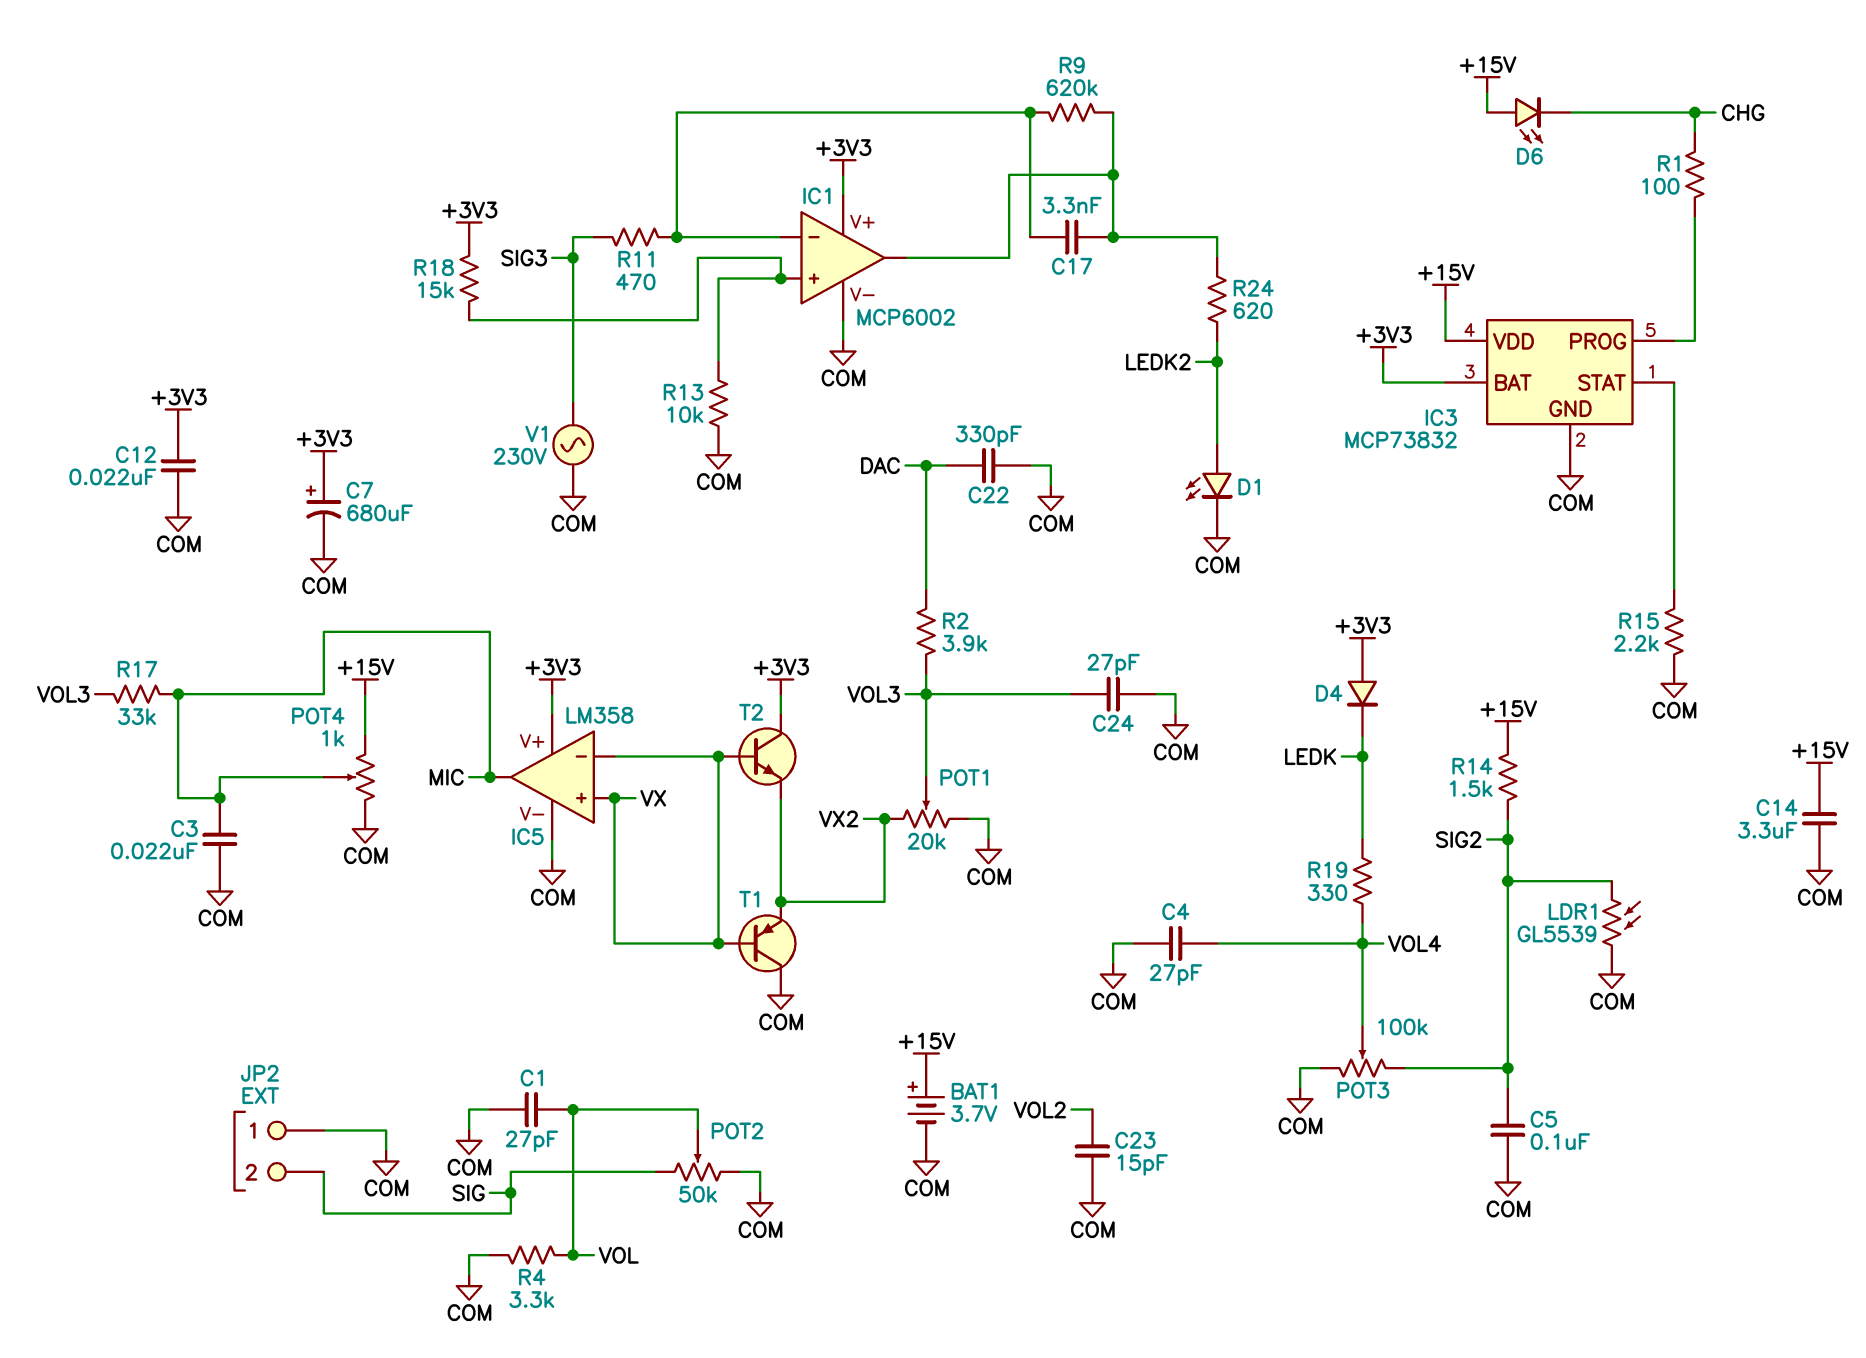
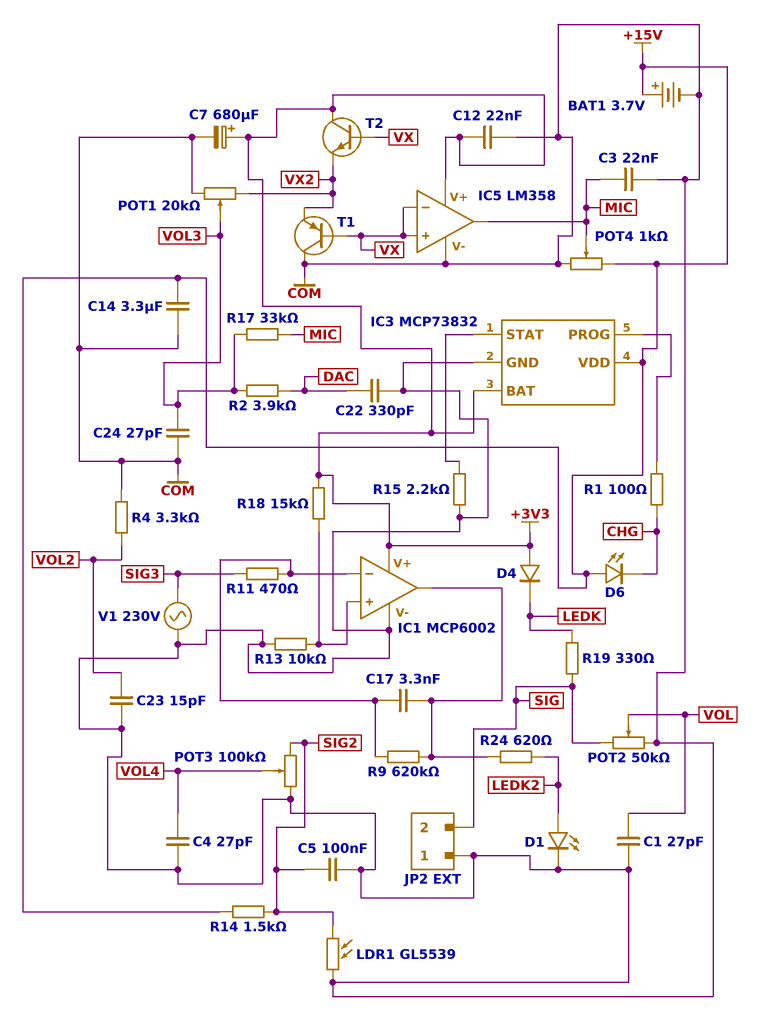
R4: 3.3k (COM, VOL) -> 3.3k (COM, VOL2)
R19: 330 (LEDK, VOL4) -> 330 (LEDK, SIG)

